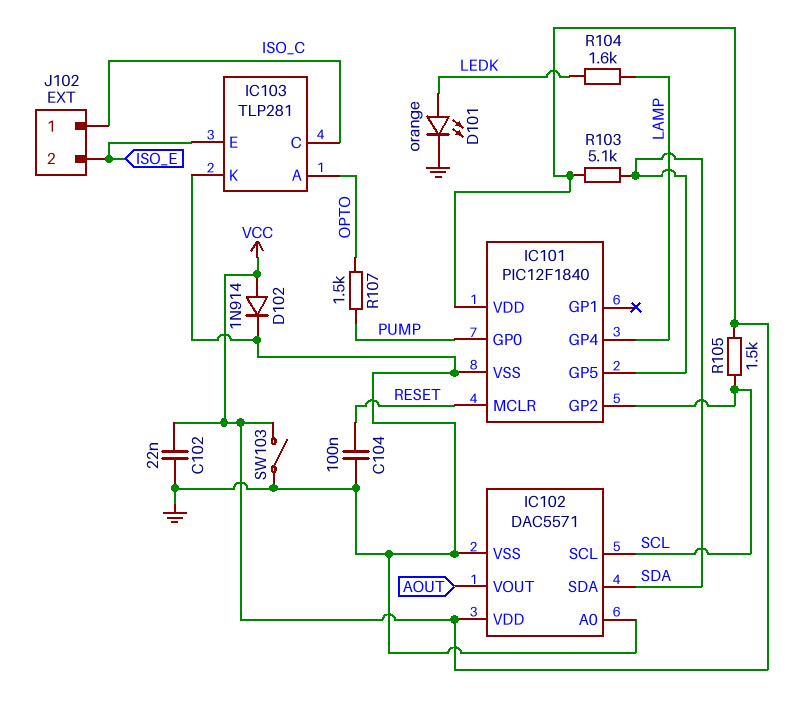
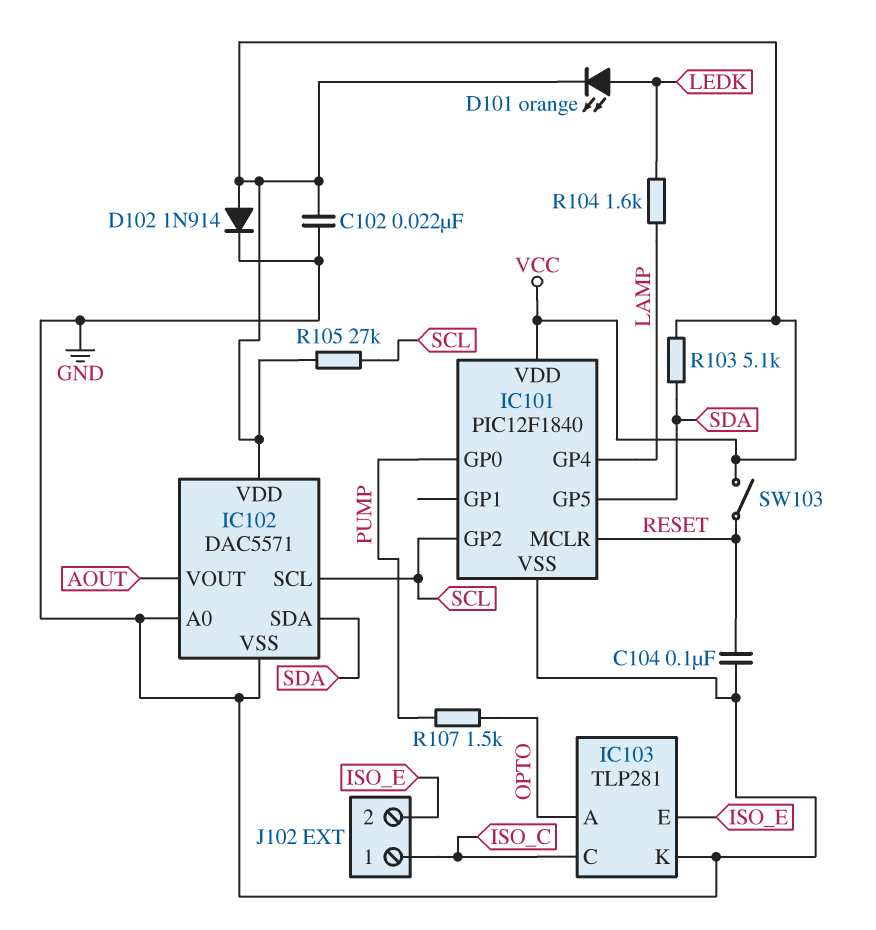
D101: LED orange (A LEDK, K GND) -> LED orange (A LEDK, K VCC)
R105: 1.5k (SCL, VCC) -> 27k (SCL, VCC)
SW103: switch (GND, VCC) -> switch (RESET, VCC)

